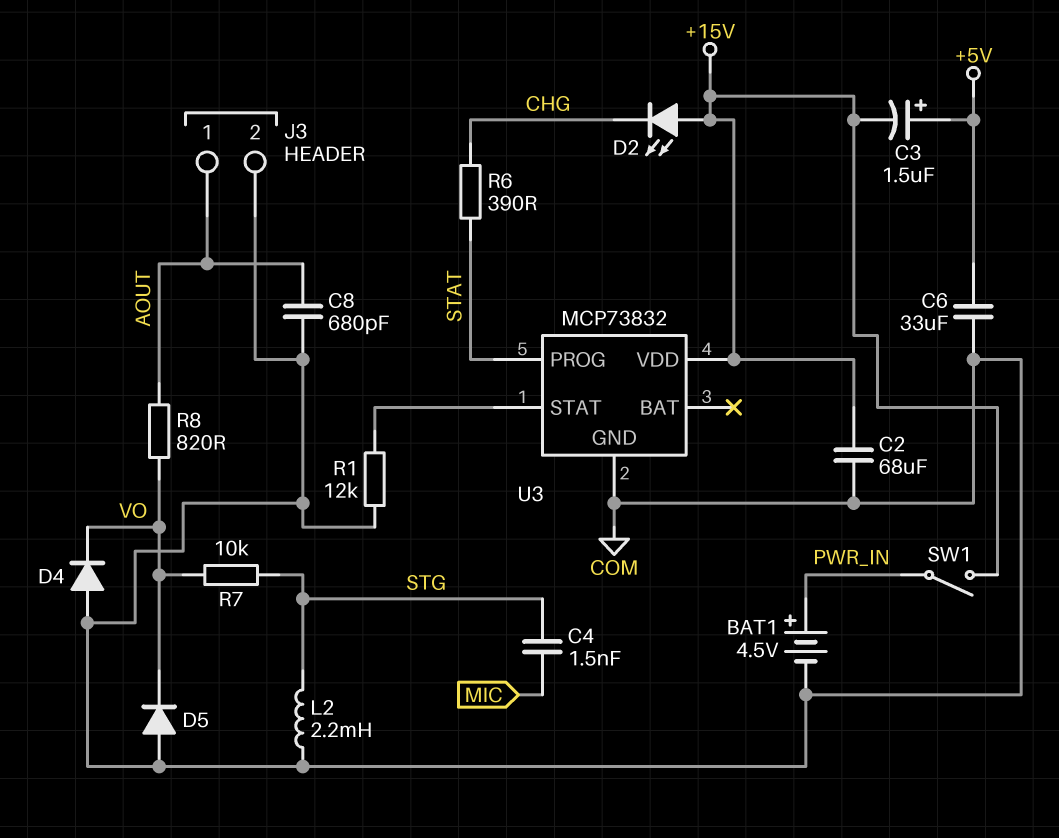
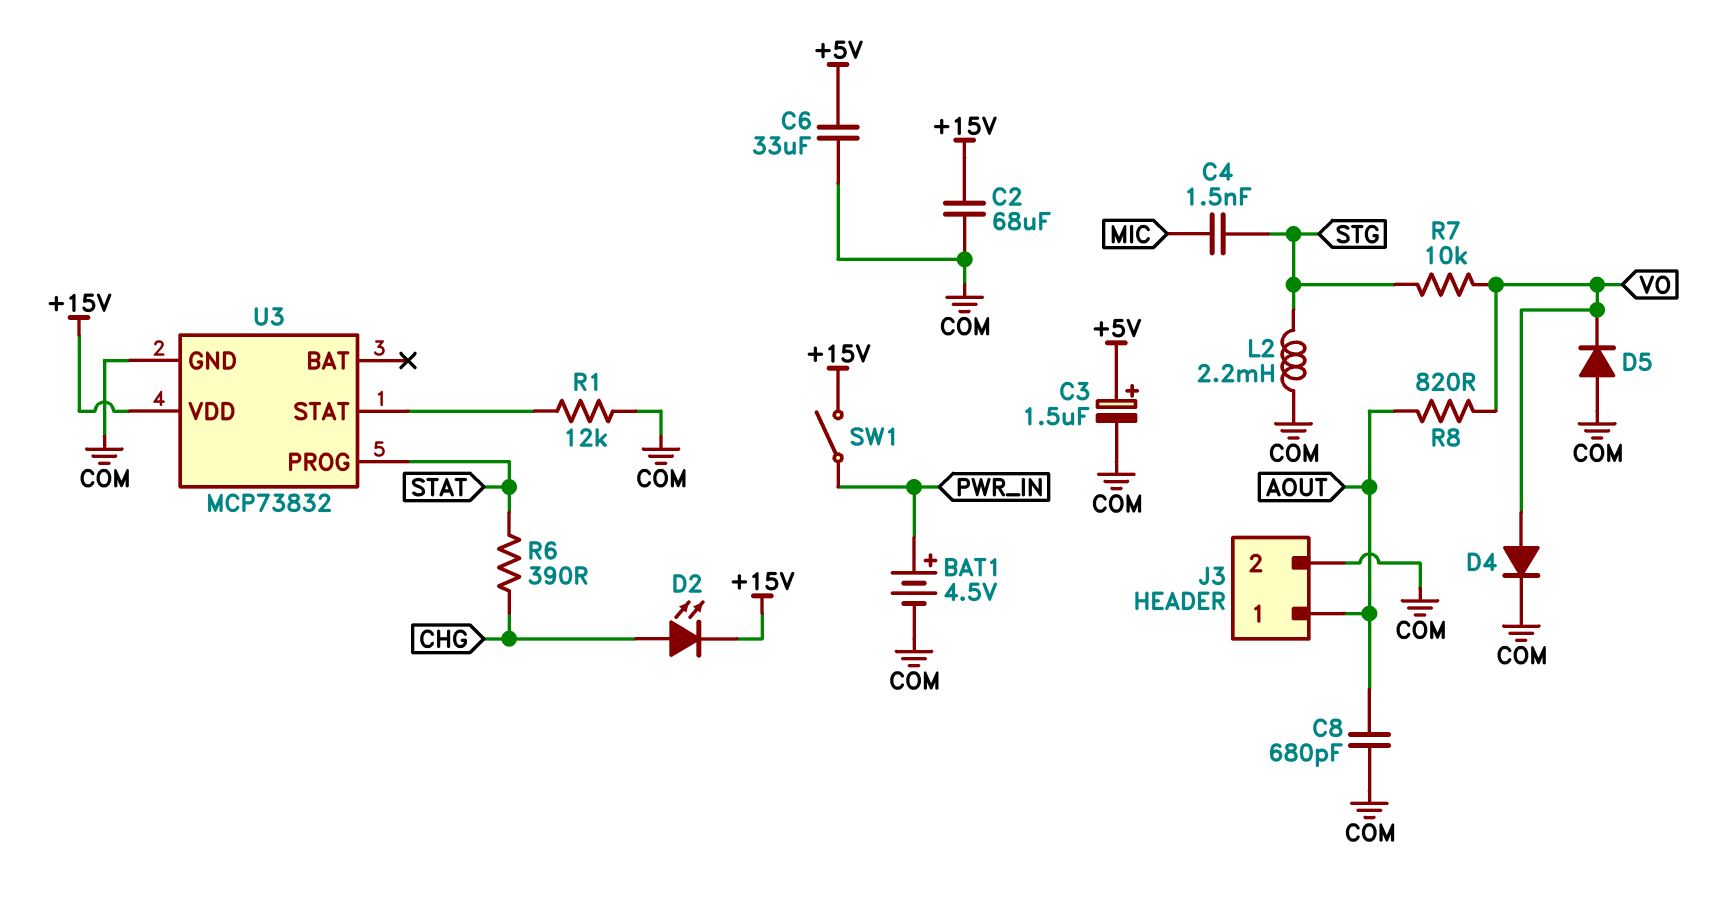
C3: 1.5uF (plus +5V, minus +15V) -> 1.5uF (plus +5V, minus COM)
D2: LED (A +15V, K CHG) -> LED (A CHG, K +15V)
D4: diode (A COM, K VO) -> diode (A VO, K COM)

